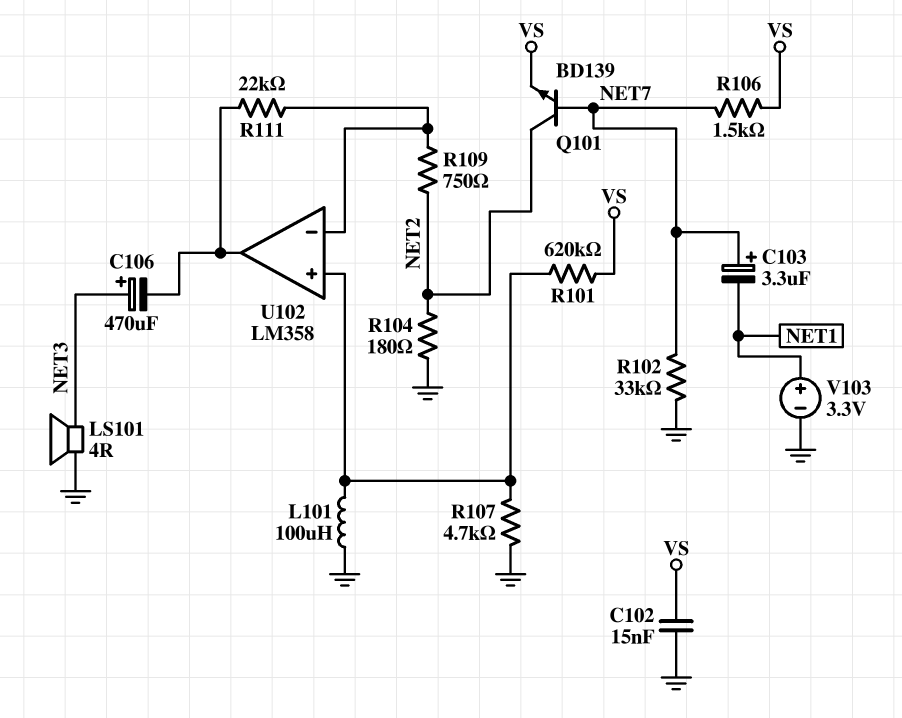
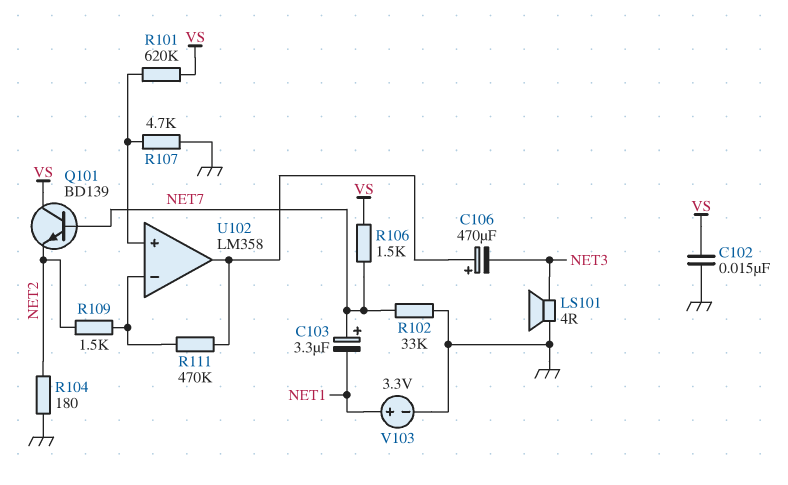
C106: 470uF (plus NET3, minus U102/out) -> 470uF (plus U102/out, minus NET3)
L101: 100uH (GND, U102/in+) -> none
Q101: NPN BD139 (B NET7, C NET2, E VS) -> NPN BD139 (B NET7, C VS, E NET2)
R109: 750 (NET2, U102/in-) -> 1.5k (NET2, U102/in-)
R111: 22k (U102/in-, U102/out) -> 470k (U102/in-, U102/out)

